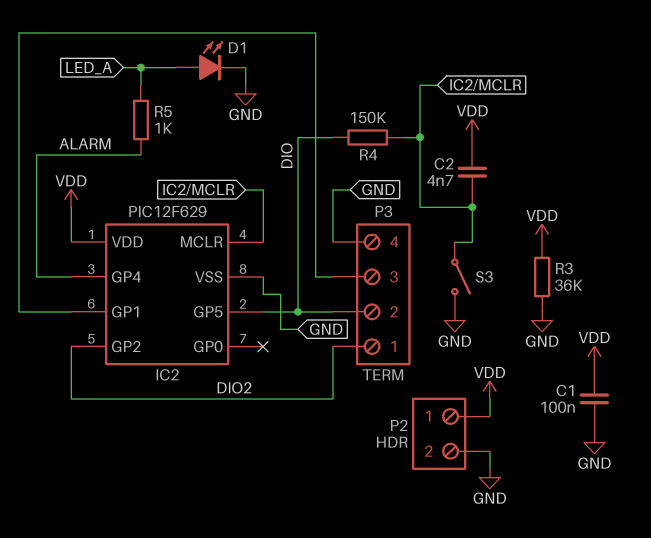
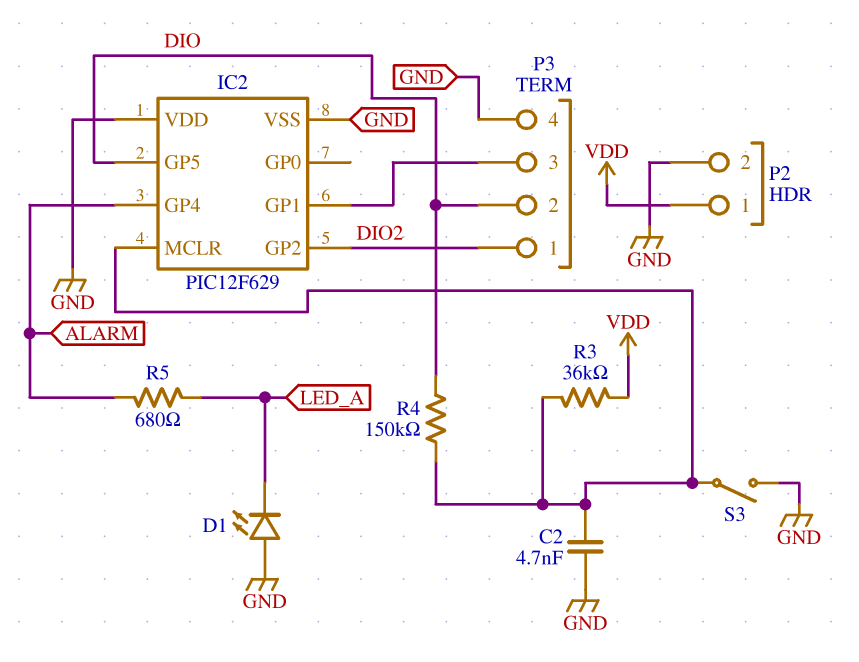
C1: 100nF (GND, VDD) -> none
C2: 4.7nF (IC2/MCLR, VDD) -> 4.7nF (GND, IC2/MCLR)
D1: LED (A LED_A, K GND) -> LED (A GND, K LED_A)
IC2 pin VDD: VDD -> GND
R3: 36k (GND, VDD) -> 36k (IC2/MCLR, VDD)
R5: 1k (ALARM, LED_A) -> 680 (ALARM, LED_A)

